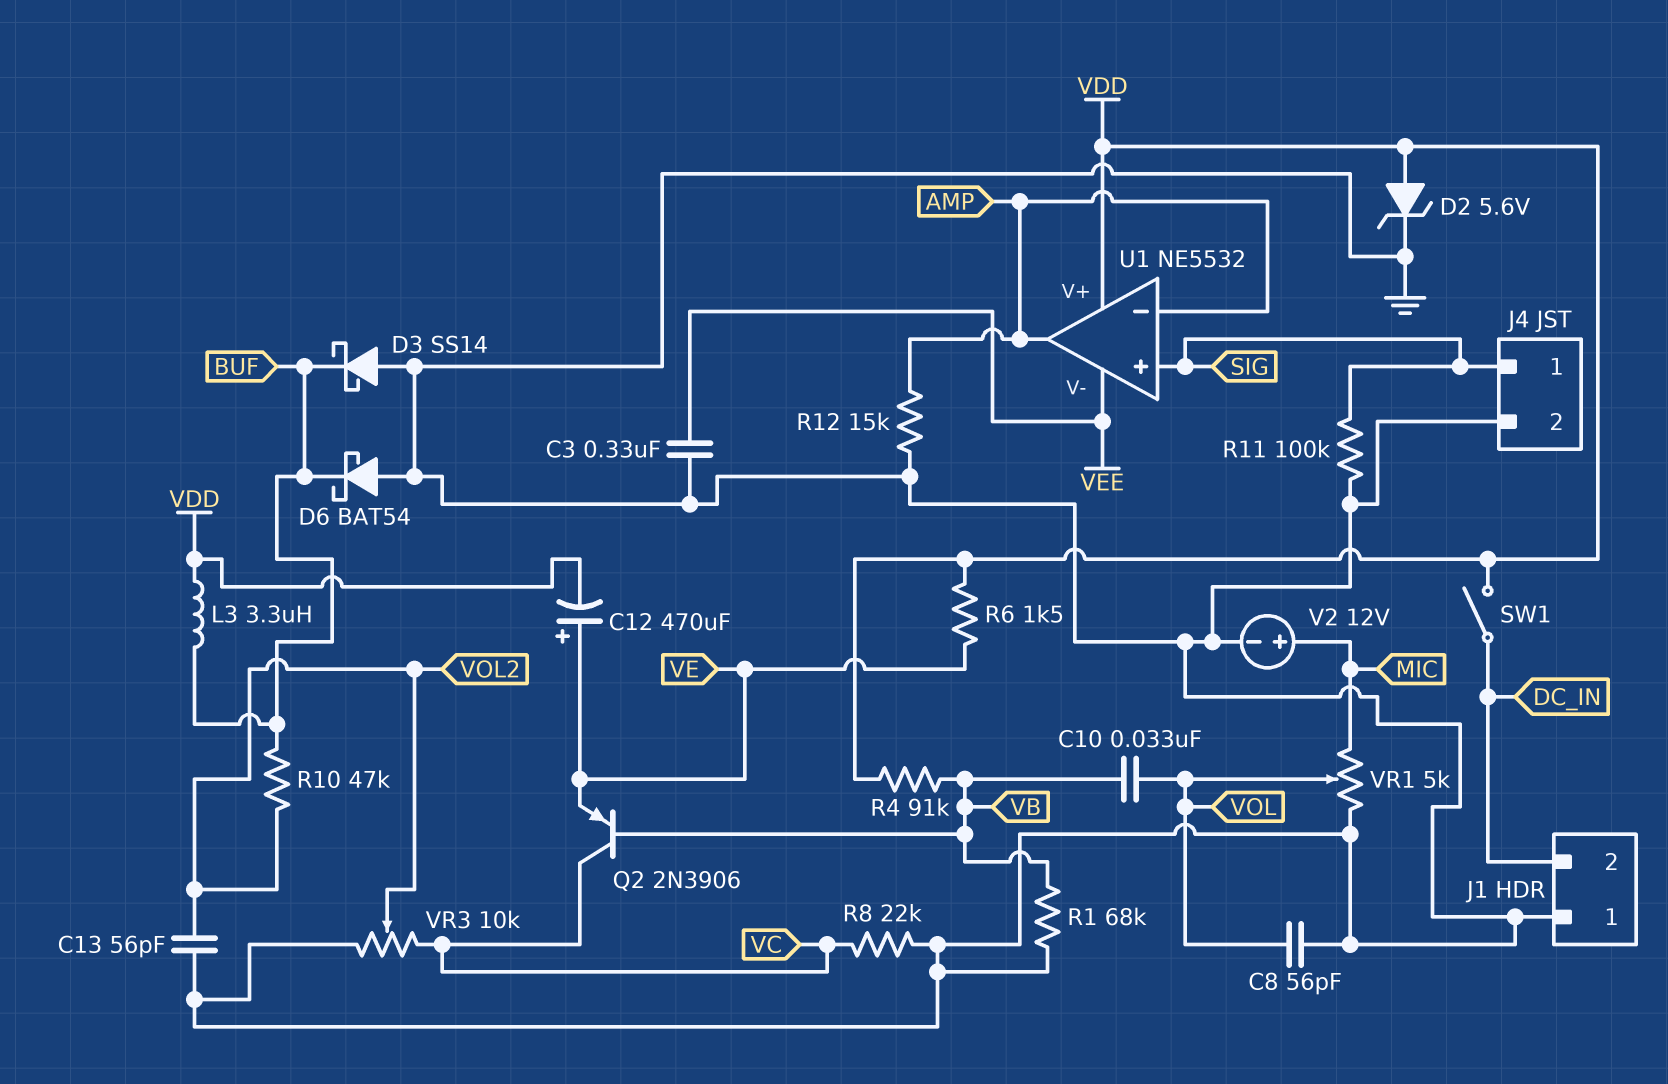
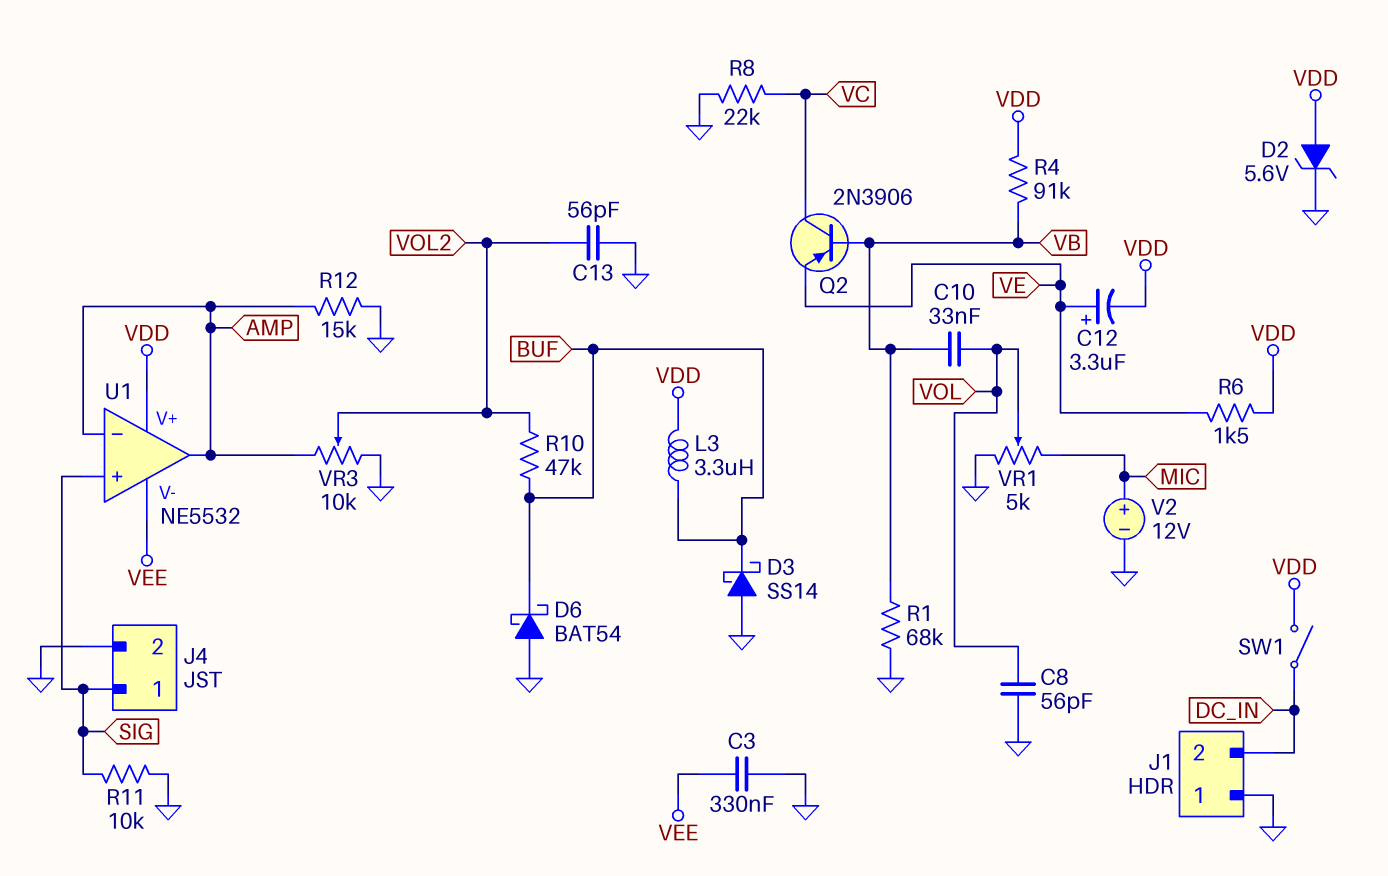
C12: 470uF (plus VE, minus VDD) -> 3.3uF (plus VE, minus VDD)
R11: 100k (GND, SIG) -> 10k (GND, SIG)
VR3: 10k (GND, VC, wiper VOL2) -> 10k (AMP, GND, wiper VOL2)

